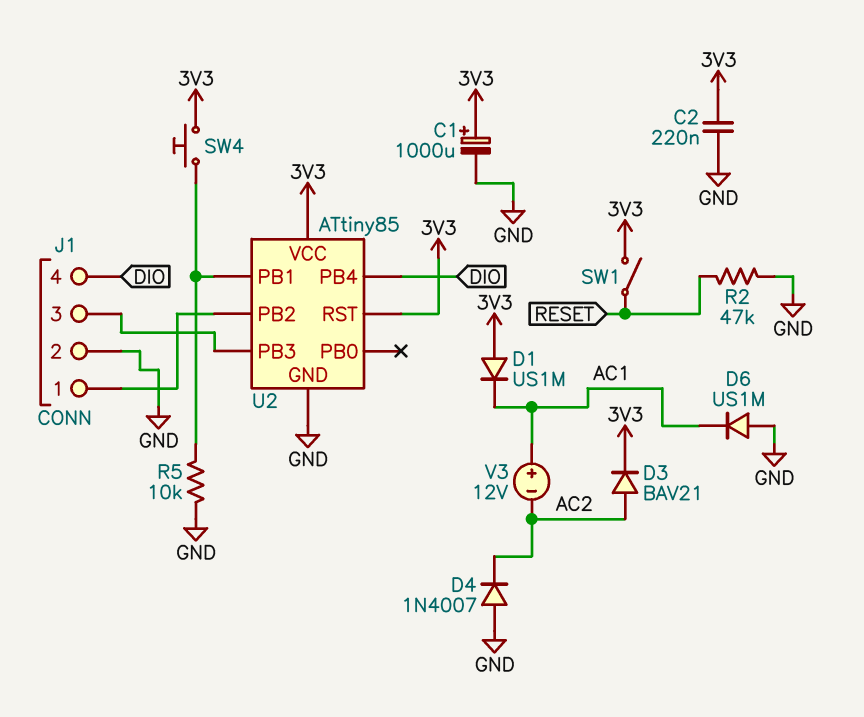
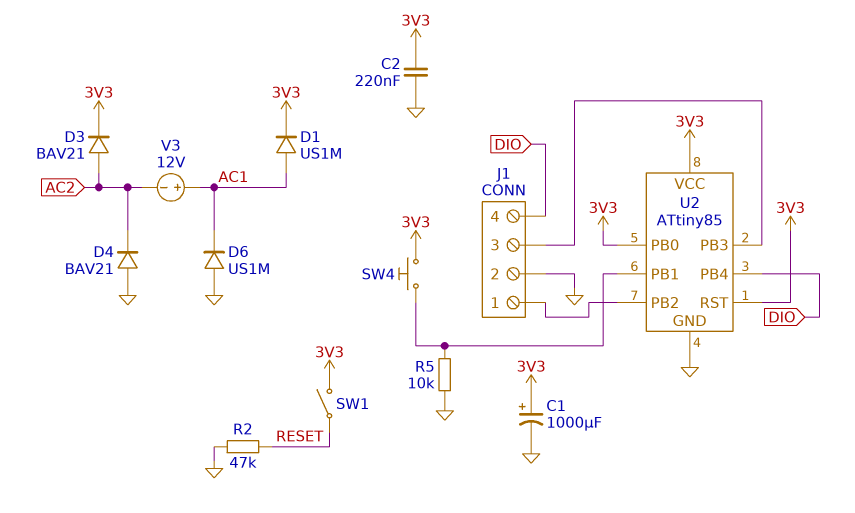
D1: diode US1M (A 3V3, K AC1) -> diode US1M (A AC1, K 3V3)
D4: diode 1N4007 (A GND, K AC2) -> diode BAV21 (A GND, K AC2)
U2 pin PB0: none -> 3V3

